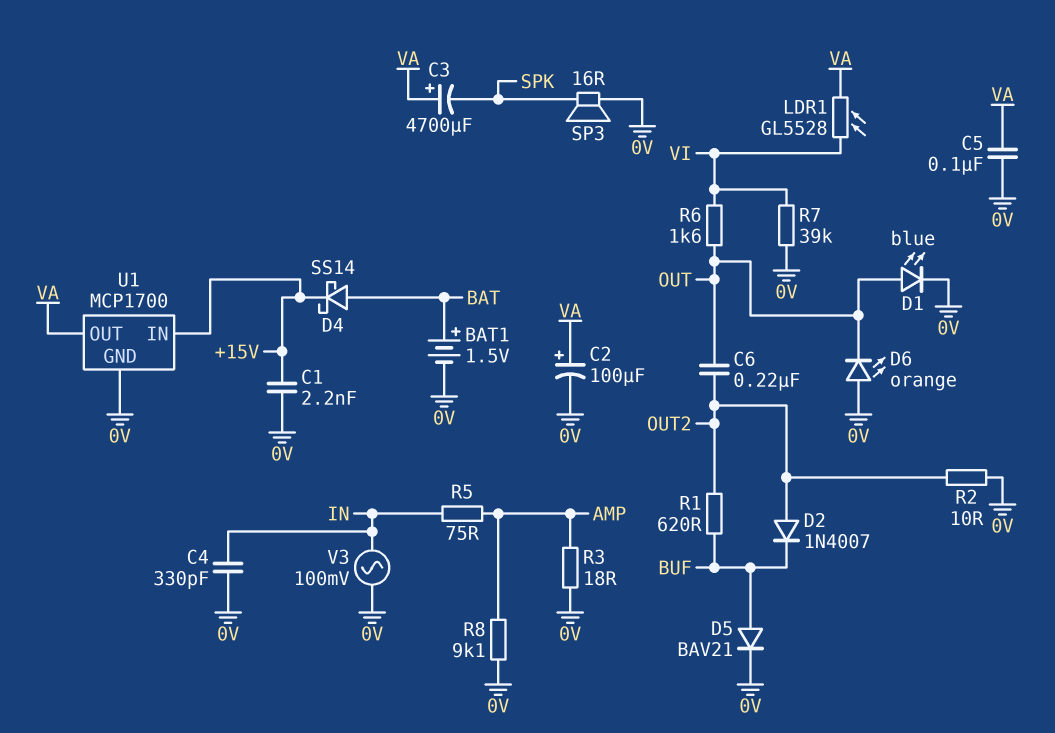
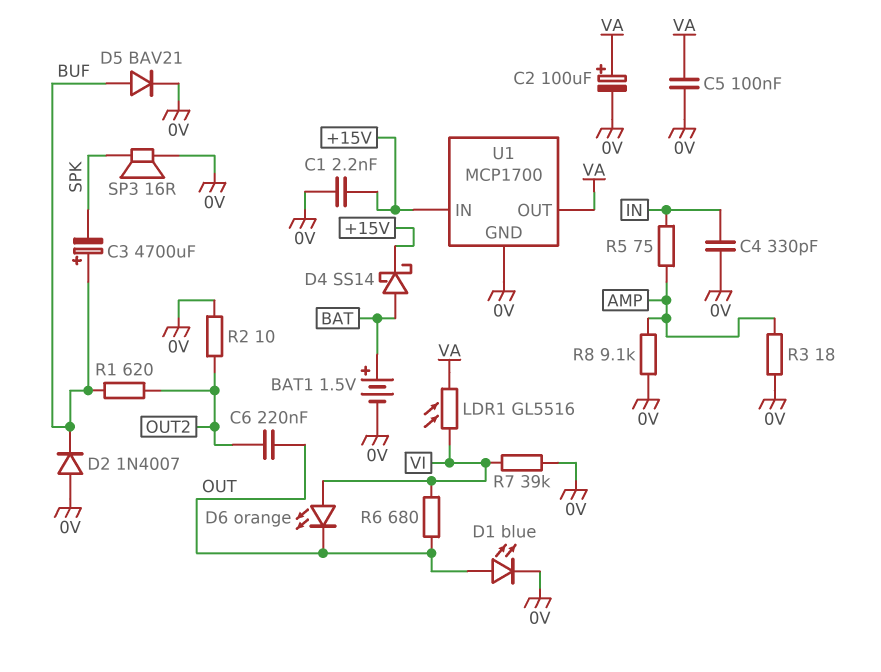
C3: 4700uF (plus VA, minus SPK) -> 4700uF (plus BUF, minus SPK)
D2: diode 1N4007 (A OUT2, K BUF) -> diode 1N4007 (A 0V, K BUF)
D6: LED orange (A 0V, K OUT) -> LED orange (A VI, K OUT)
LDR1: GL5528 (VA, VI) -> GL5516 (VA, VI)
R6: 1.6k (OUT, VI) -> 680 (OUT, VI)
V3: AC 100mV (0V, IN) -> none

